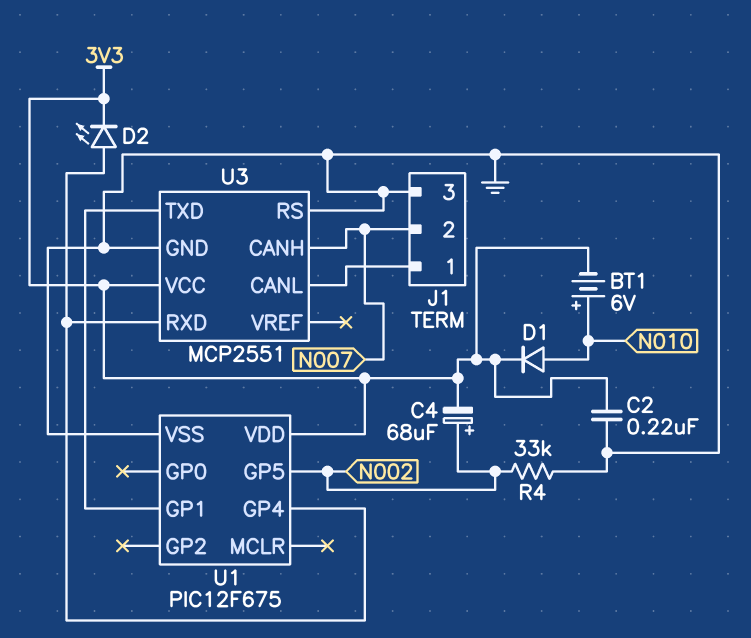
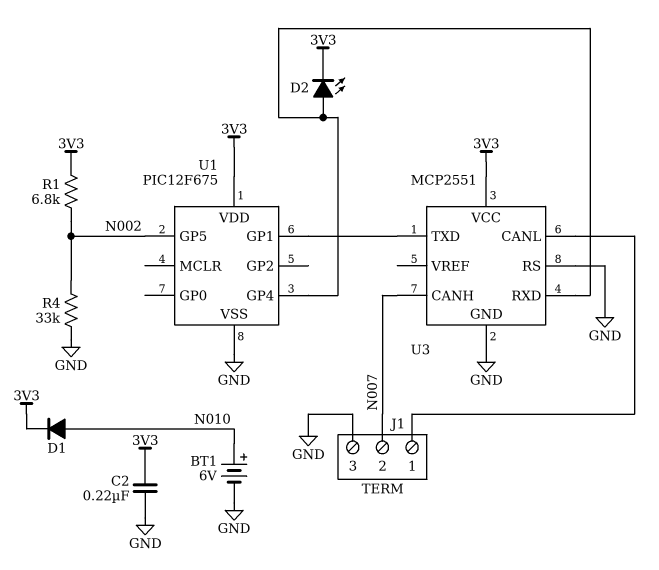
BT1: 6V (plus N010, minus 3V3) -> 6V (plus N010, minus GND)
C4: 68uF (plus N002, minus 3V3) -> none
R1: none -> 6.8k (3V3, N002)

